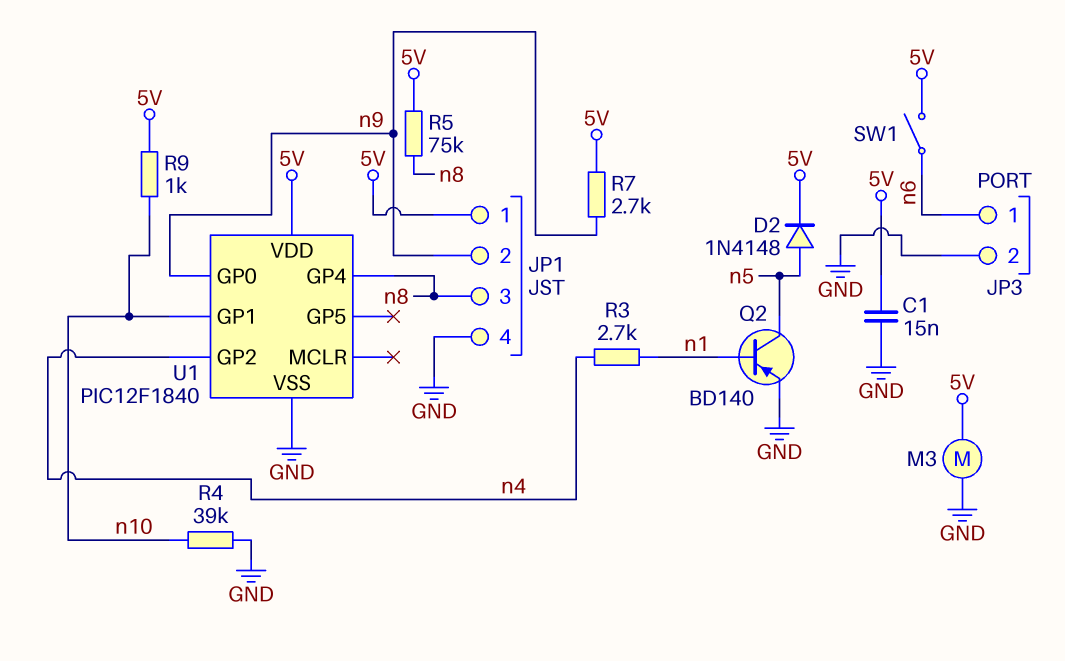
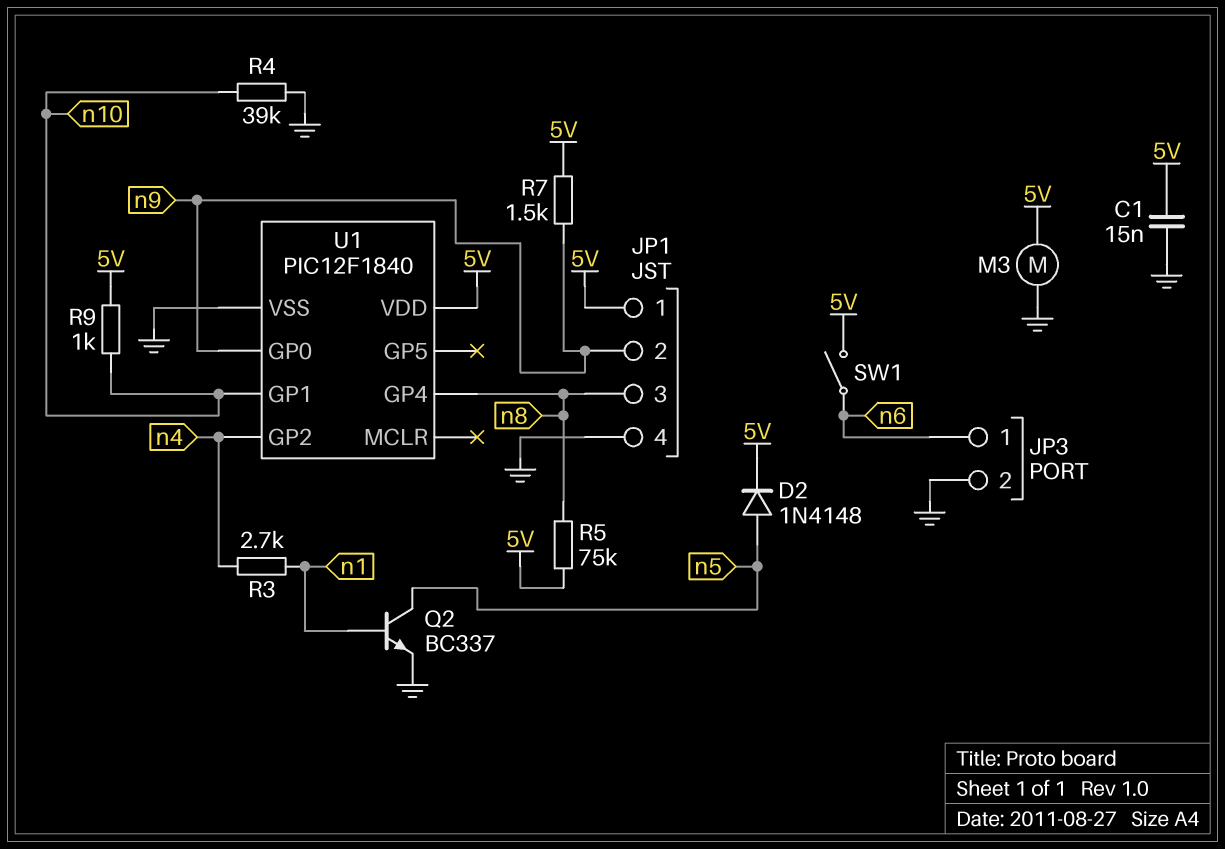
Q2: PNP BD140 (B n1, C n5, E GND) -> NPN BC337 (B n1, C n5, E GND)
R7: 2.7k (5V, n9) -> 1.5k (5V, n9)

